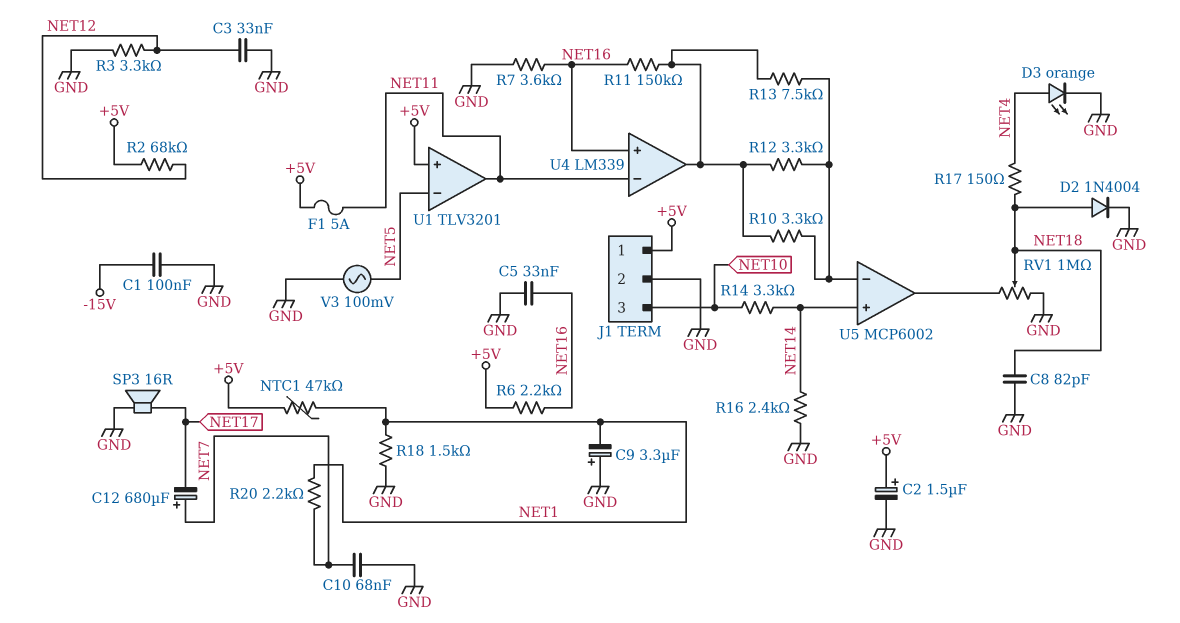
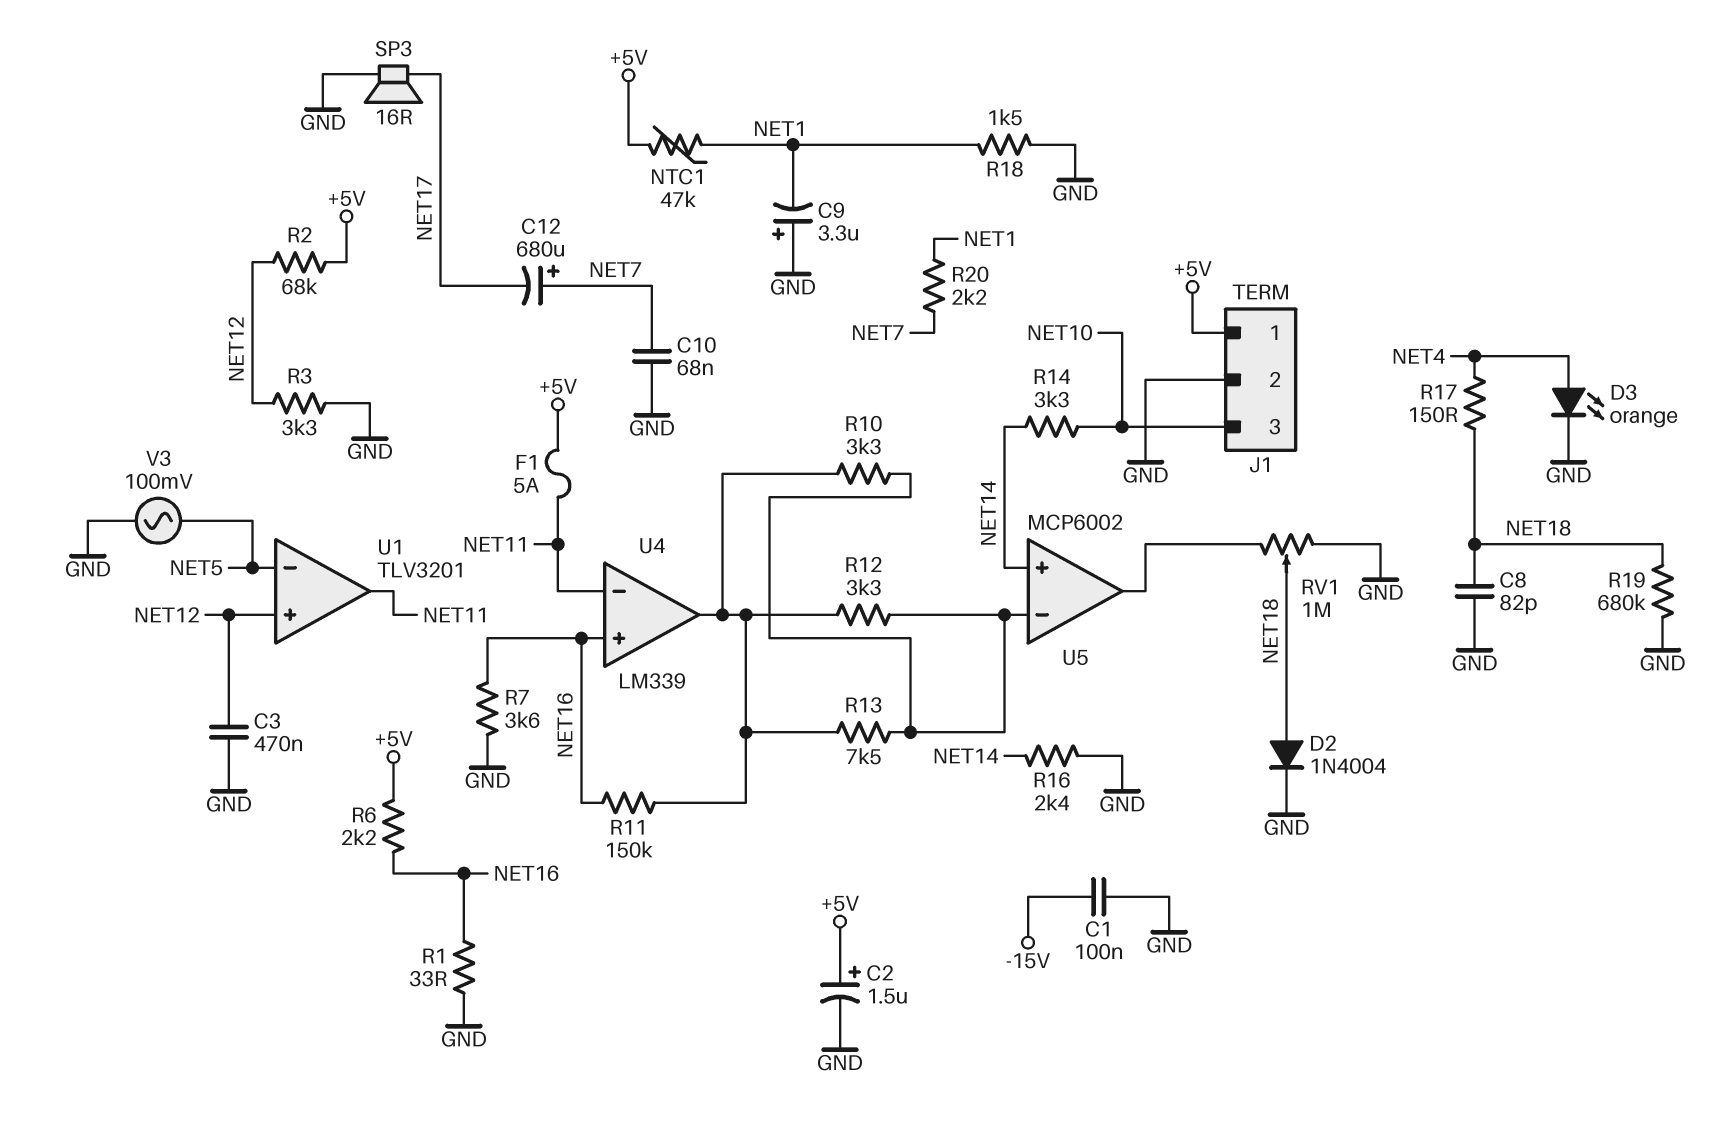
C3: 33nF (GND, NET12) -> 470nF (GND, NET12)
C5: 33nF (GND, NET16) -> none
R1: none -> 33 (GND, NET16)
R19: none -> 680k (GND, NET18)
U1 pin in+: +5V -> NET12

